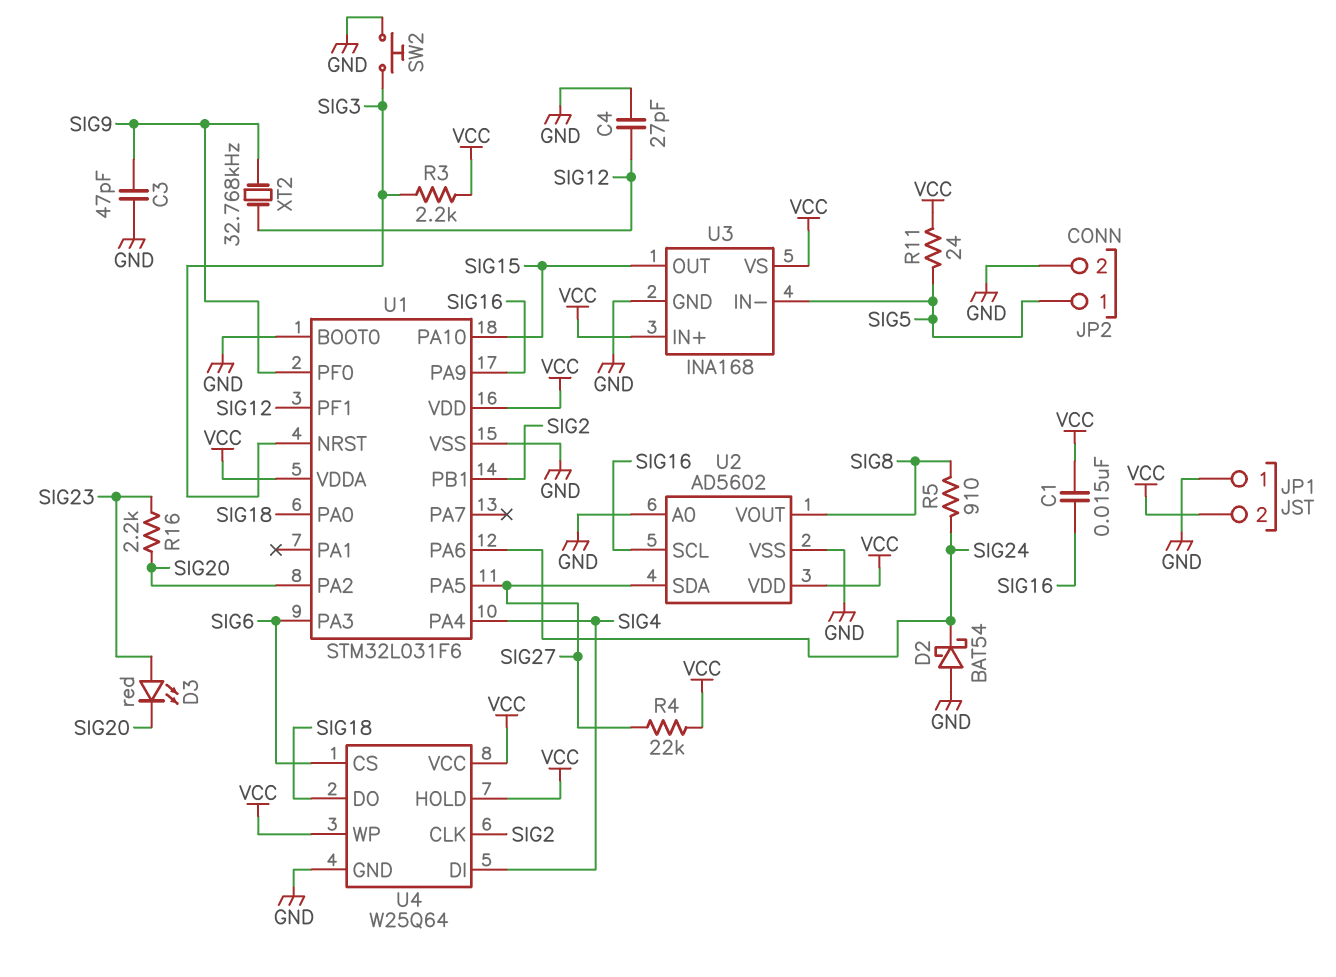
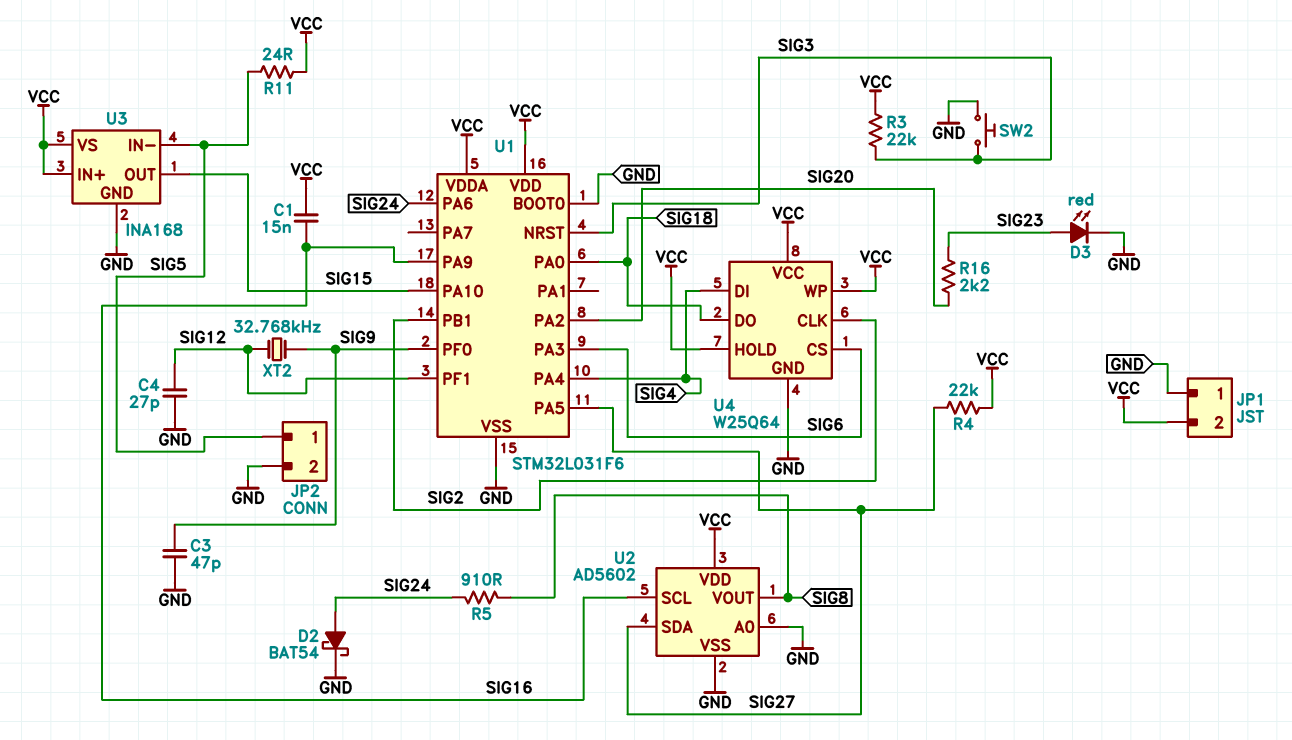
D2: schottky BAT54 (A GND, K SIG24) -> schottky BAT54 (A SIG24, K GND)
D3: LED red (A SIG23, K SIG20) -> LED red (A SIG23, K GND)
R3: 2.2k (SIG3, VCC) -> 22k (SIG3, VCC)

